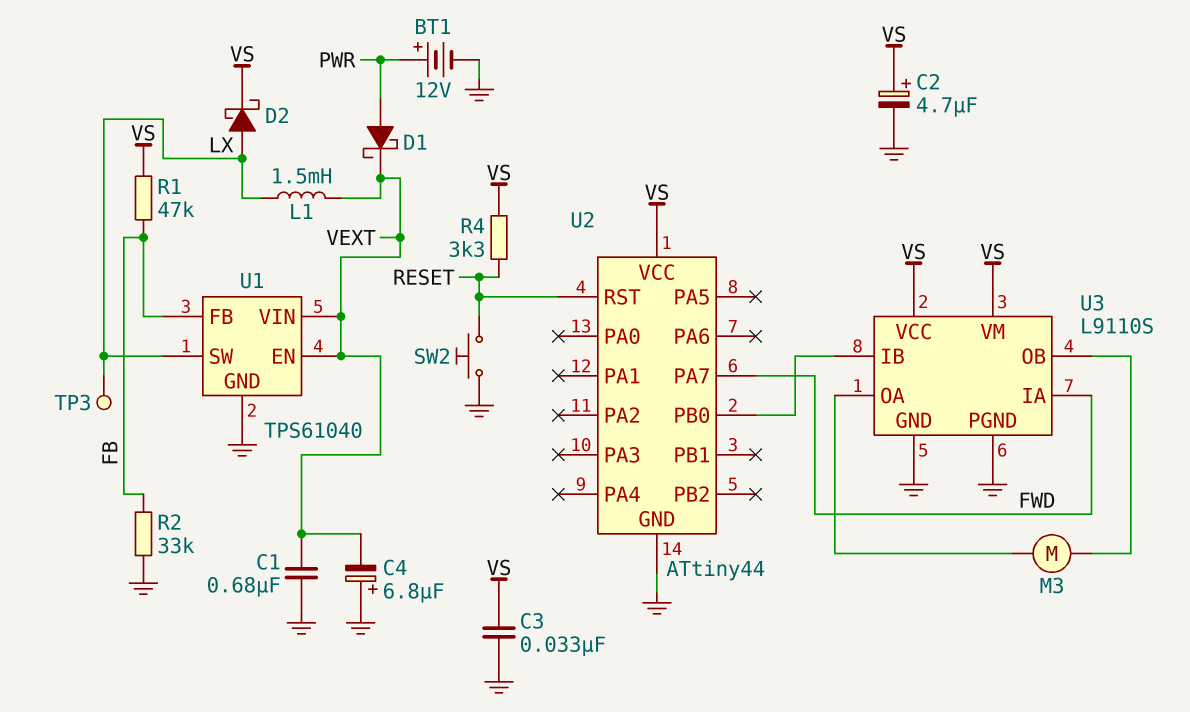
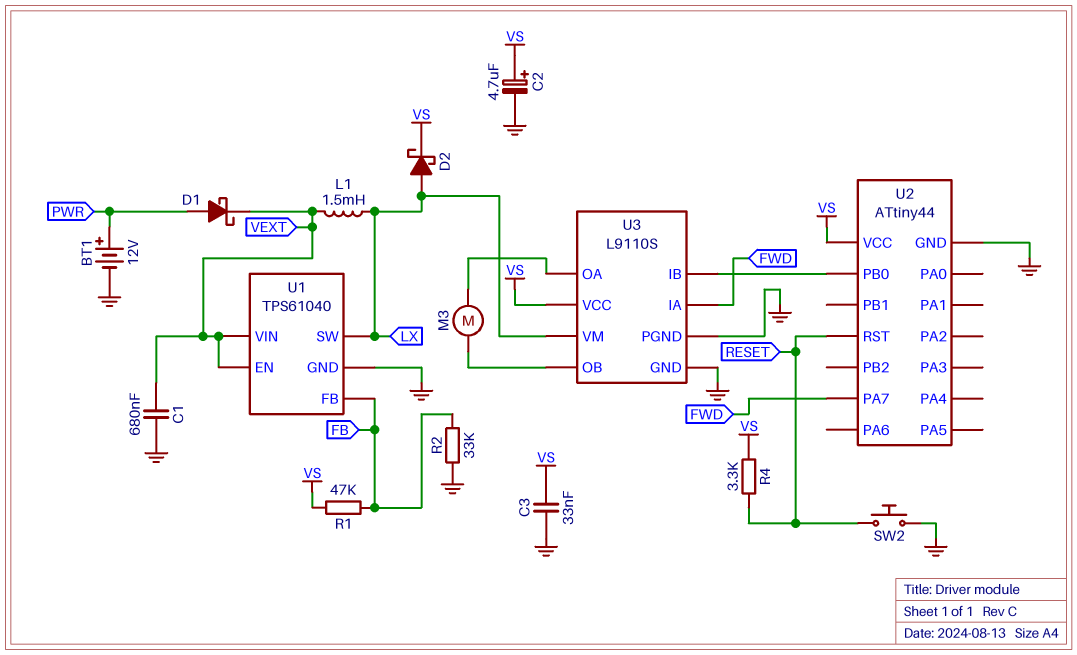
C4: 6.8uF (plus GND, minus VEXT) -> none
TP3: test point (LX) -> none
U3 pin VM: VS -> LX

